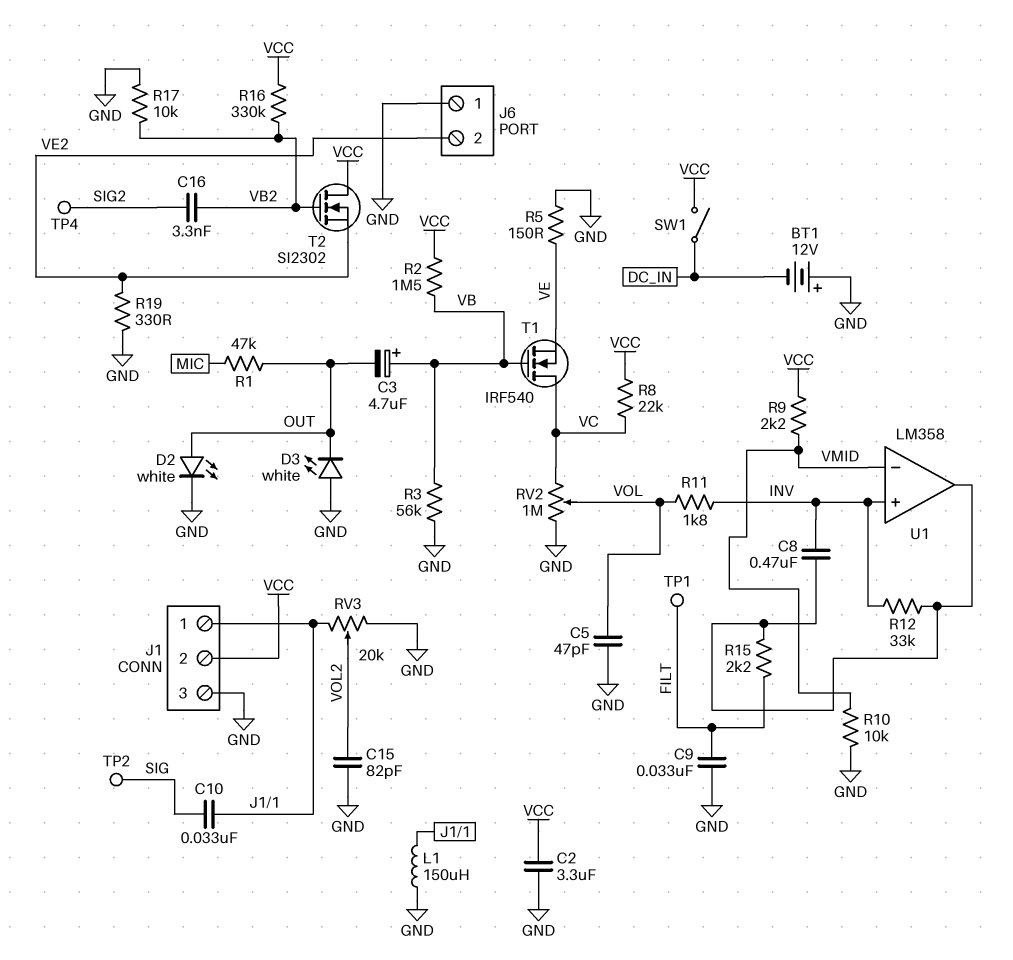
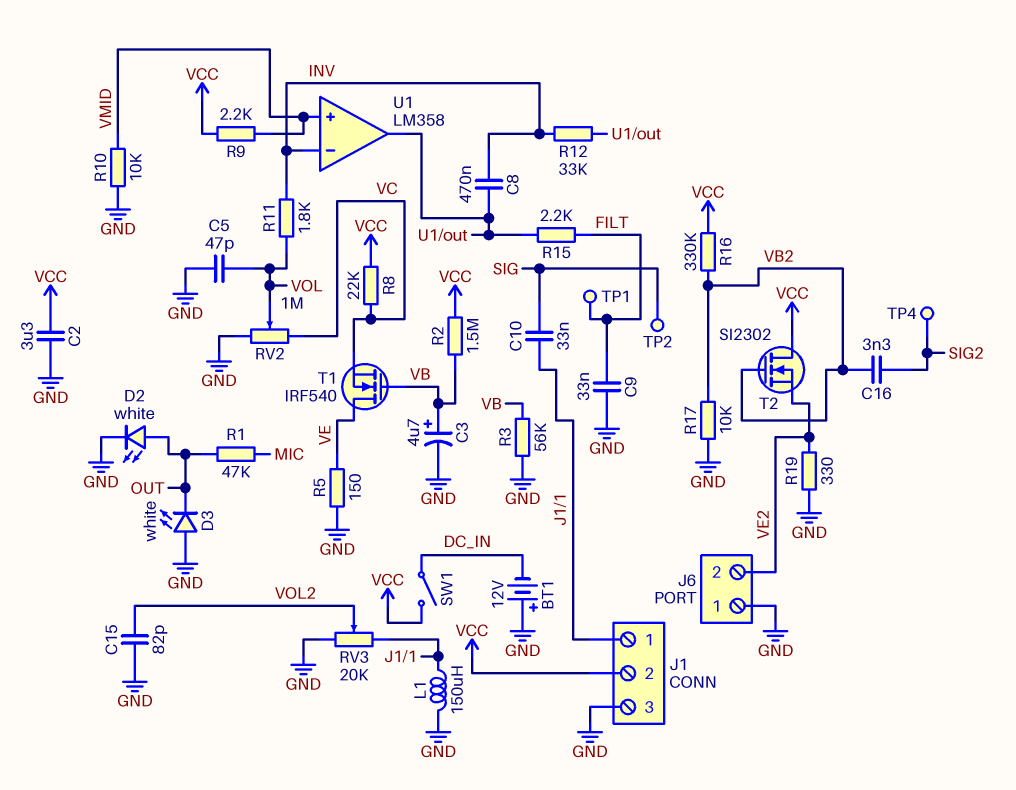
C3: 4.7uF (plus VB, minus OUT) -> 4.7uF (plus VB, minus GND)
T1: NMOS IRF540 (G VB, D VC, S VE) -> NMOS IRF540 (G VB, D VE, S VC)
U1 pin in+: INV -> VMID
U1 pin in-: VMID -> INV

